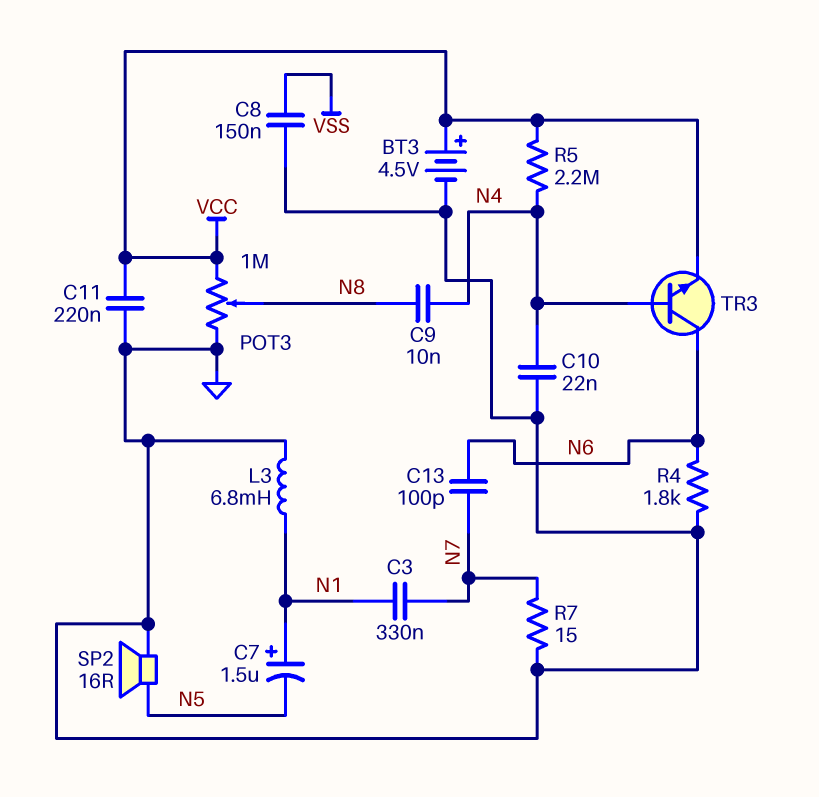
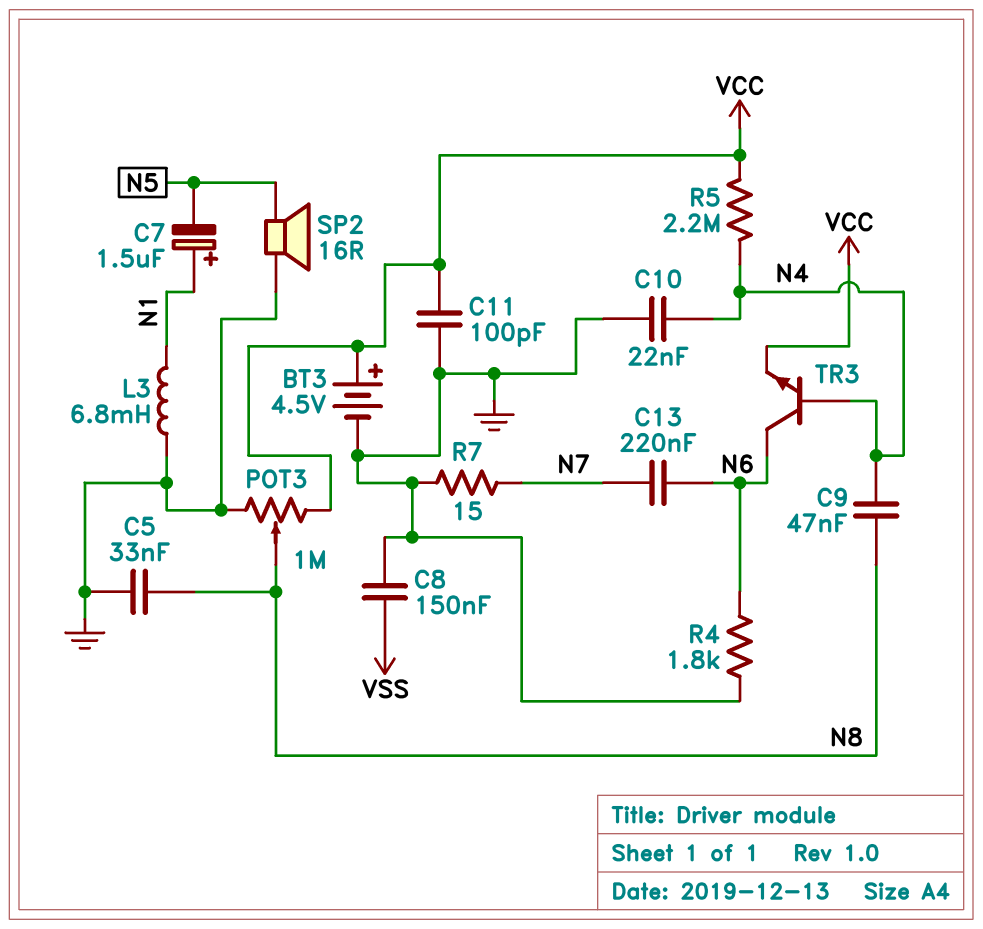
C3: 330nF (N1, N7) -> none
C5: none -> 33nF (GND, N8)
C9: 10nF (N4, N8) -> 47nF (N4, N8)
C11: 220nF (GND, VCC) -> 100pF (GND, VCC)
C13: 100pF (N6, N7) -> 220nF (N6, N7)

